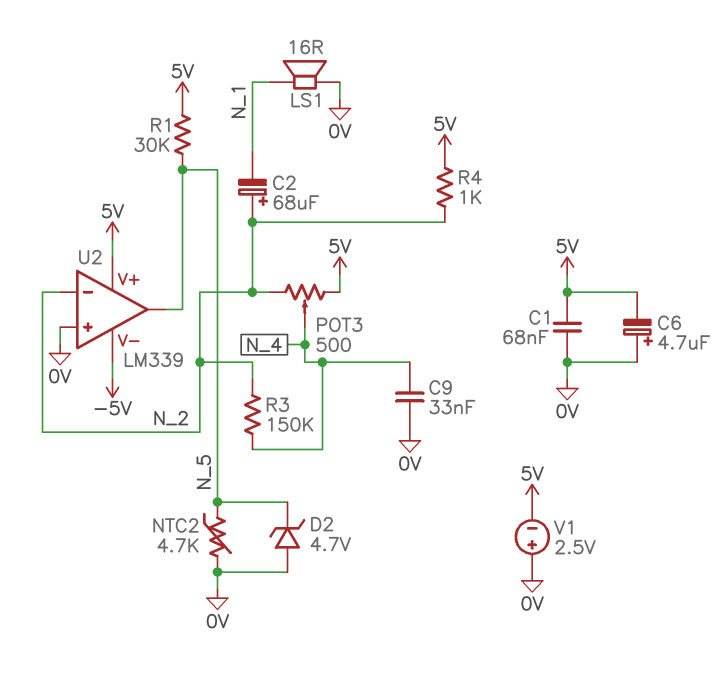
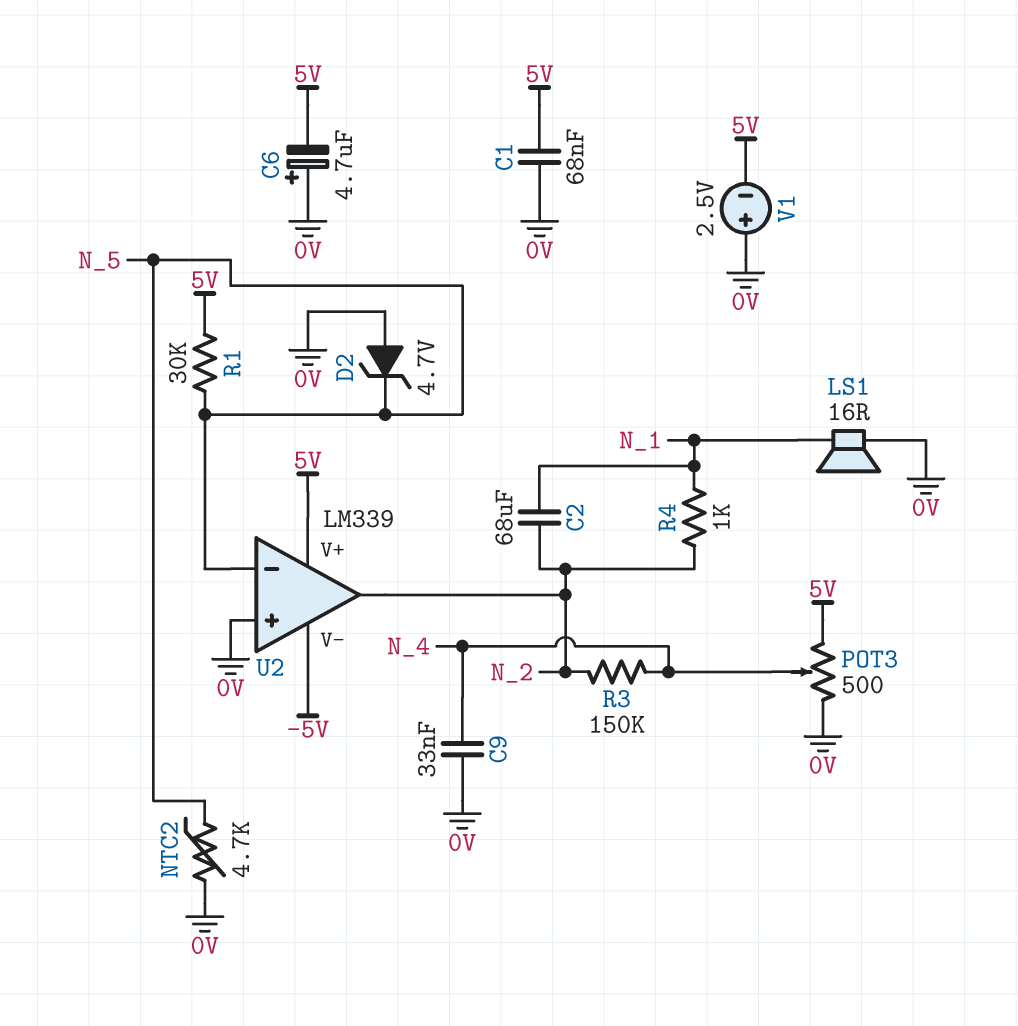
C2: 68uF (plus N_2, minus N_1) -> 68uF (N_1, N_2)
POT3: 500 (5V, N_2, wiper N_4) -> 500 (0V, 5V, wiper N_4)
R4: 1k (5V, N_2) -> 1k (N_1, N_2)
U2 pin in-: N_2 -> N_5
U2 pin out: N_5 -> N_2

